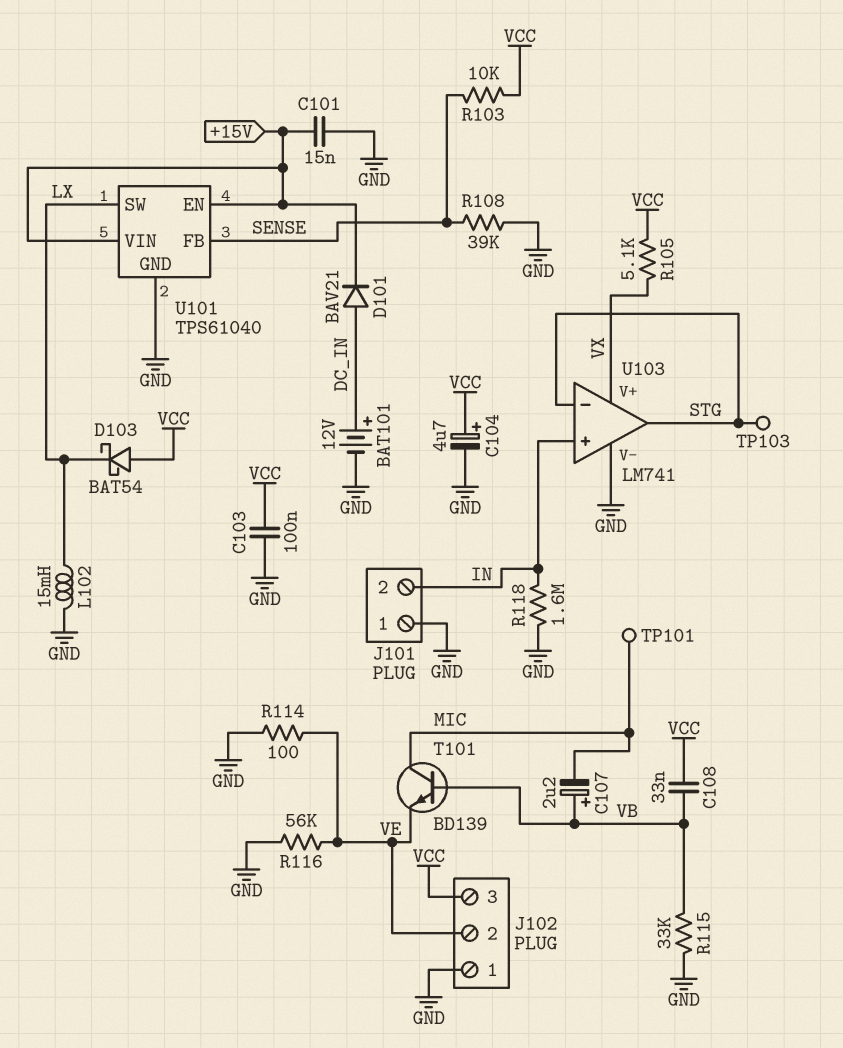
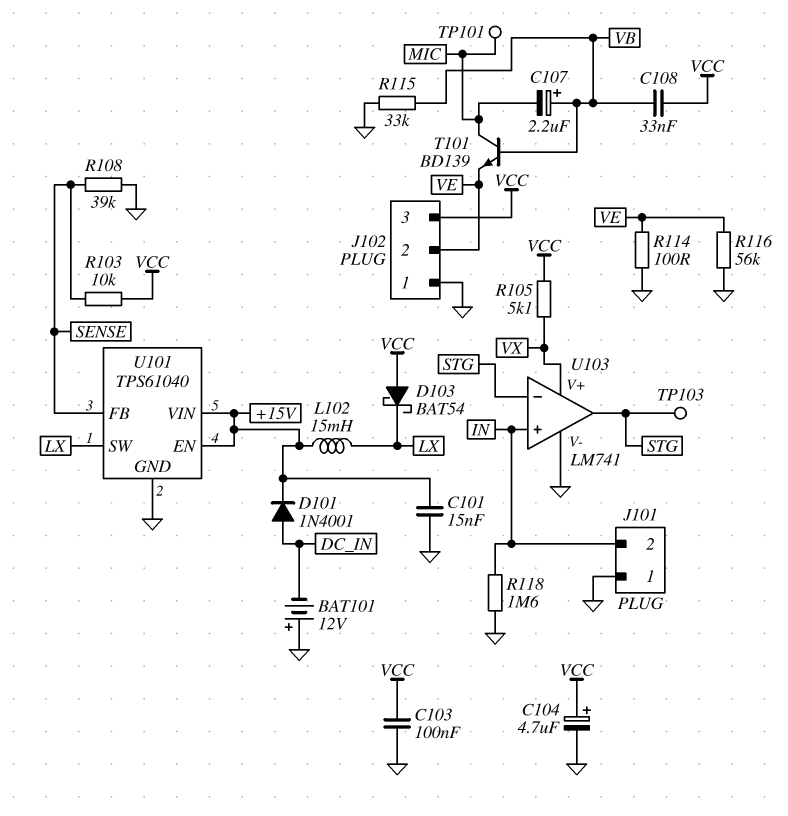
BAT101: 12V (plus DC_IN, minus GND) -> 12V (plus GND, minus DC_IN)
D101: diode BAV21 (A DC_IN, K +15V) -> diode 1N4001 (A DC_IN, K +15V)
L102: 15mH (GND, LX) -> 15mH (+15V, LX)

